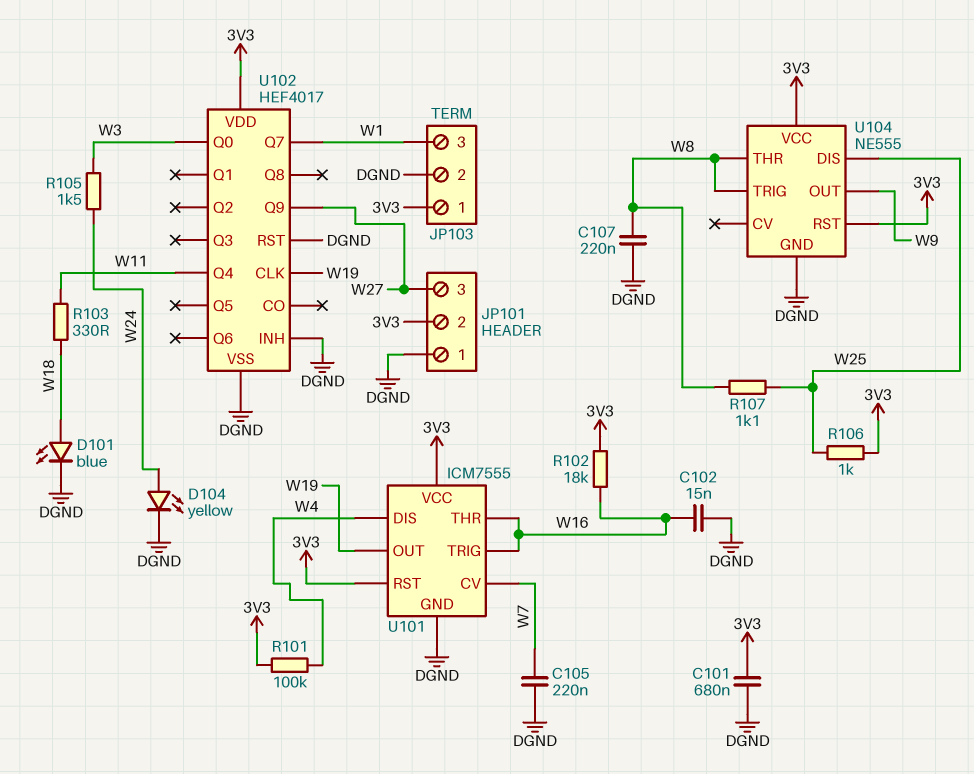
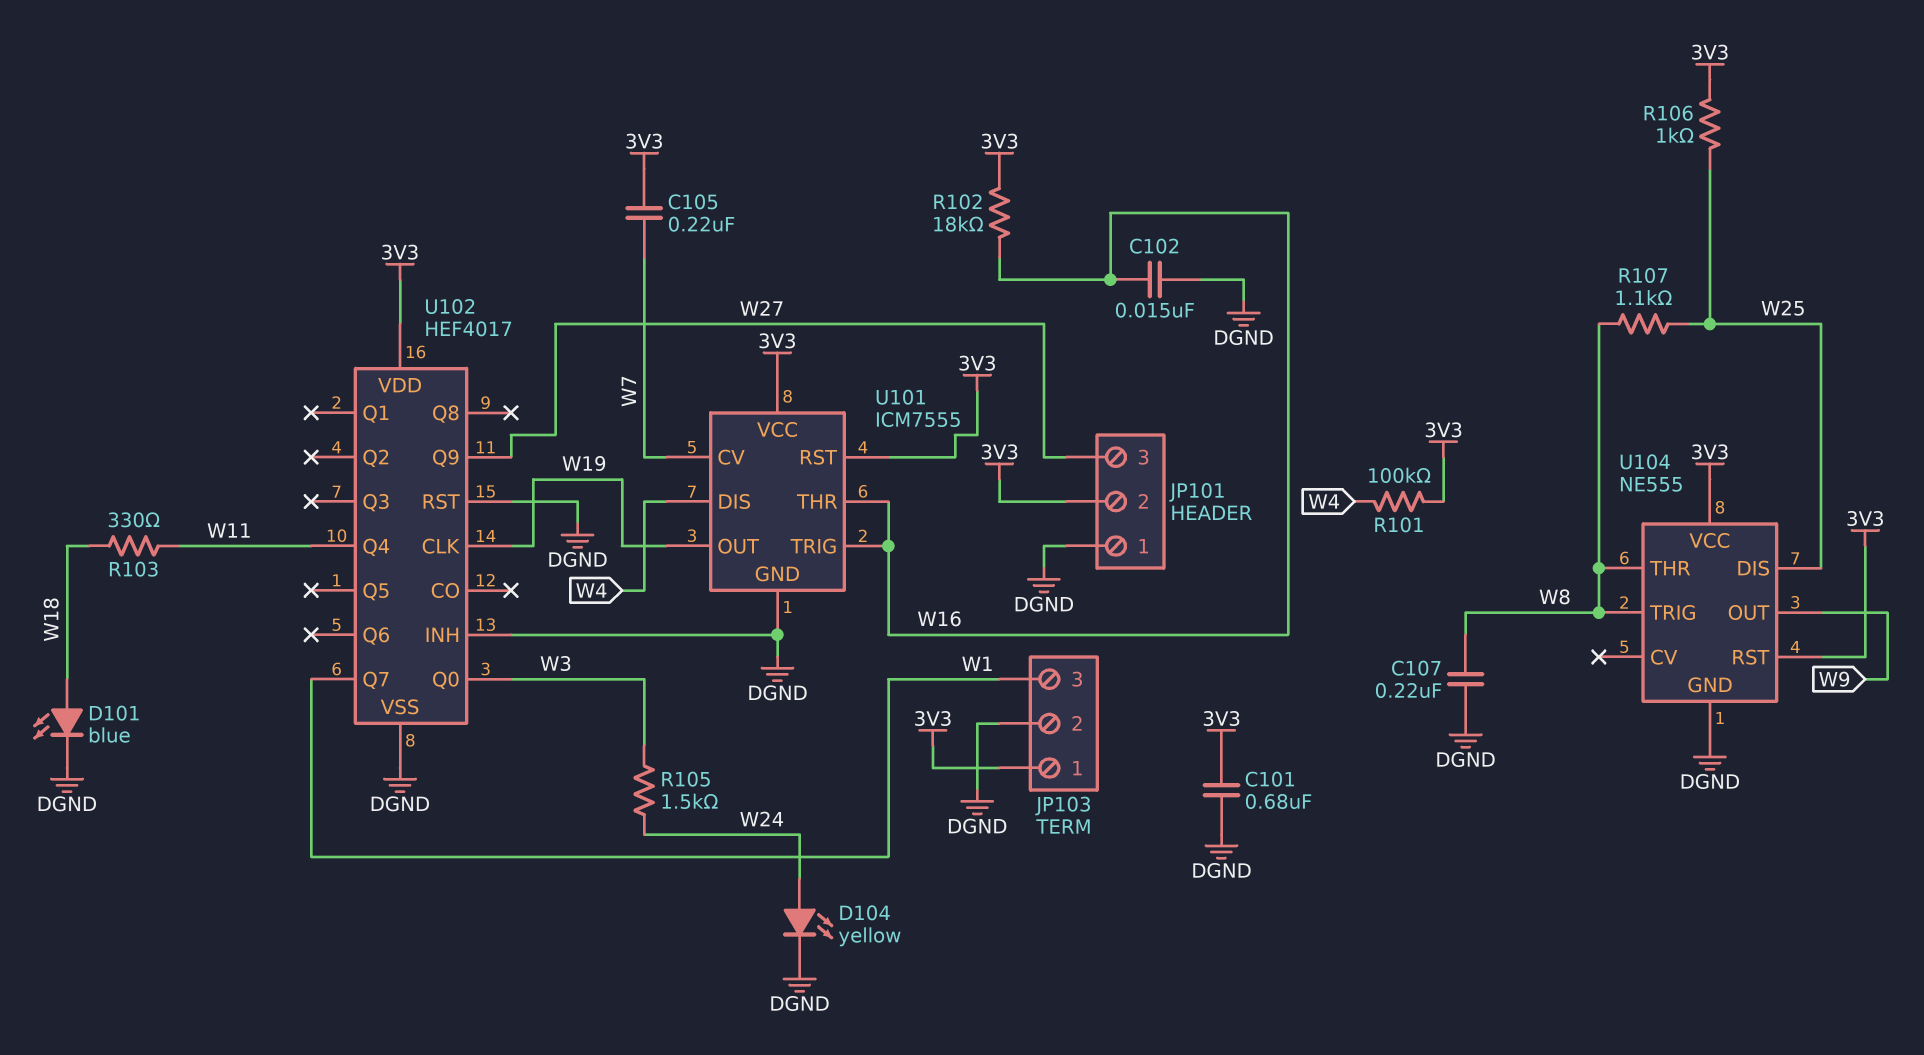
C105: 220nF (DGND, W7) -> 220nF (3V3, W7)

